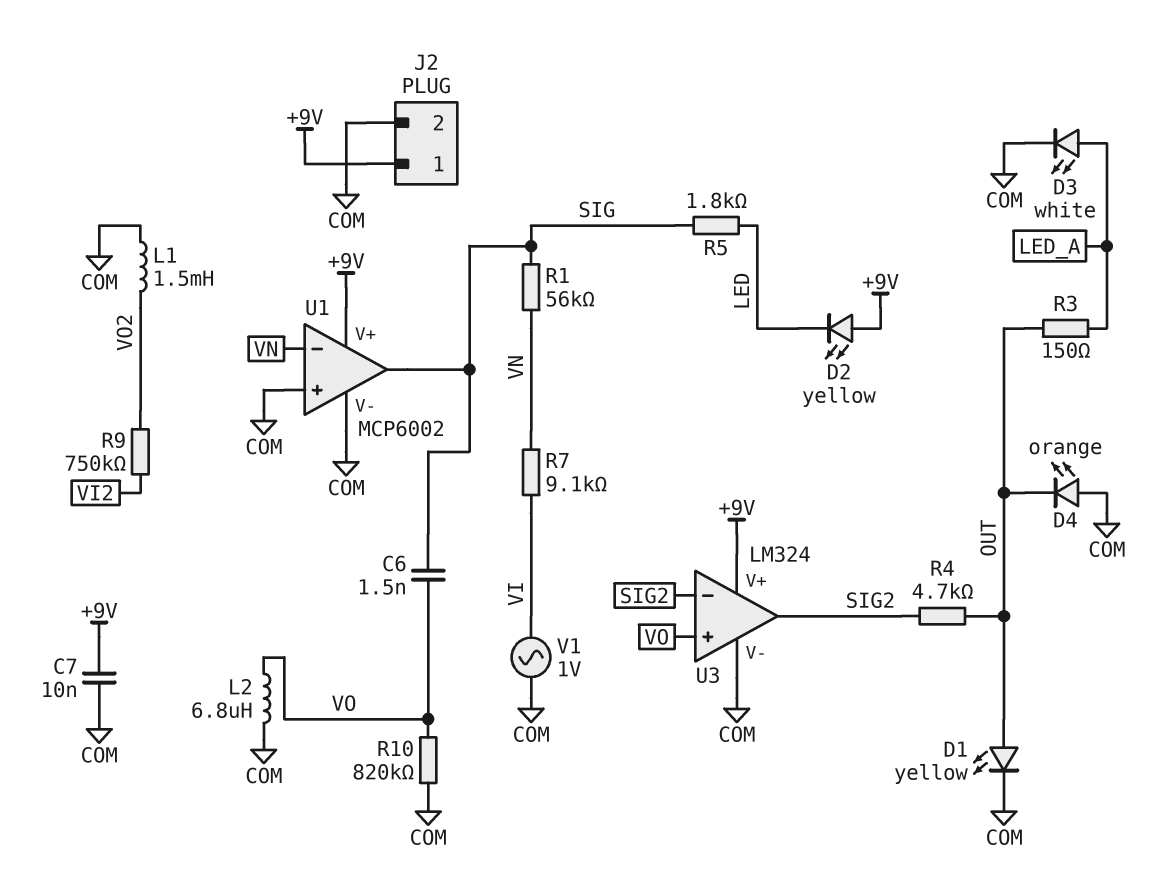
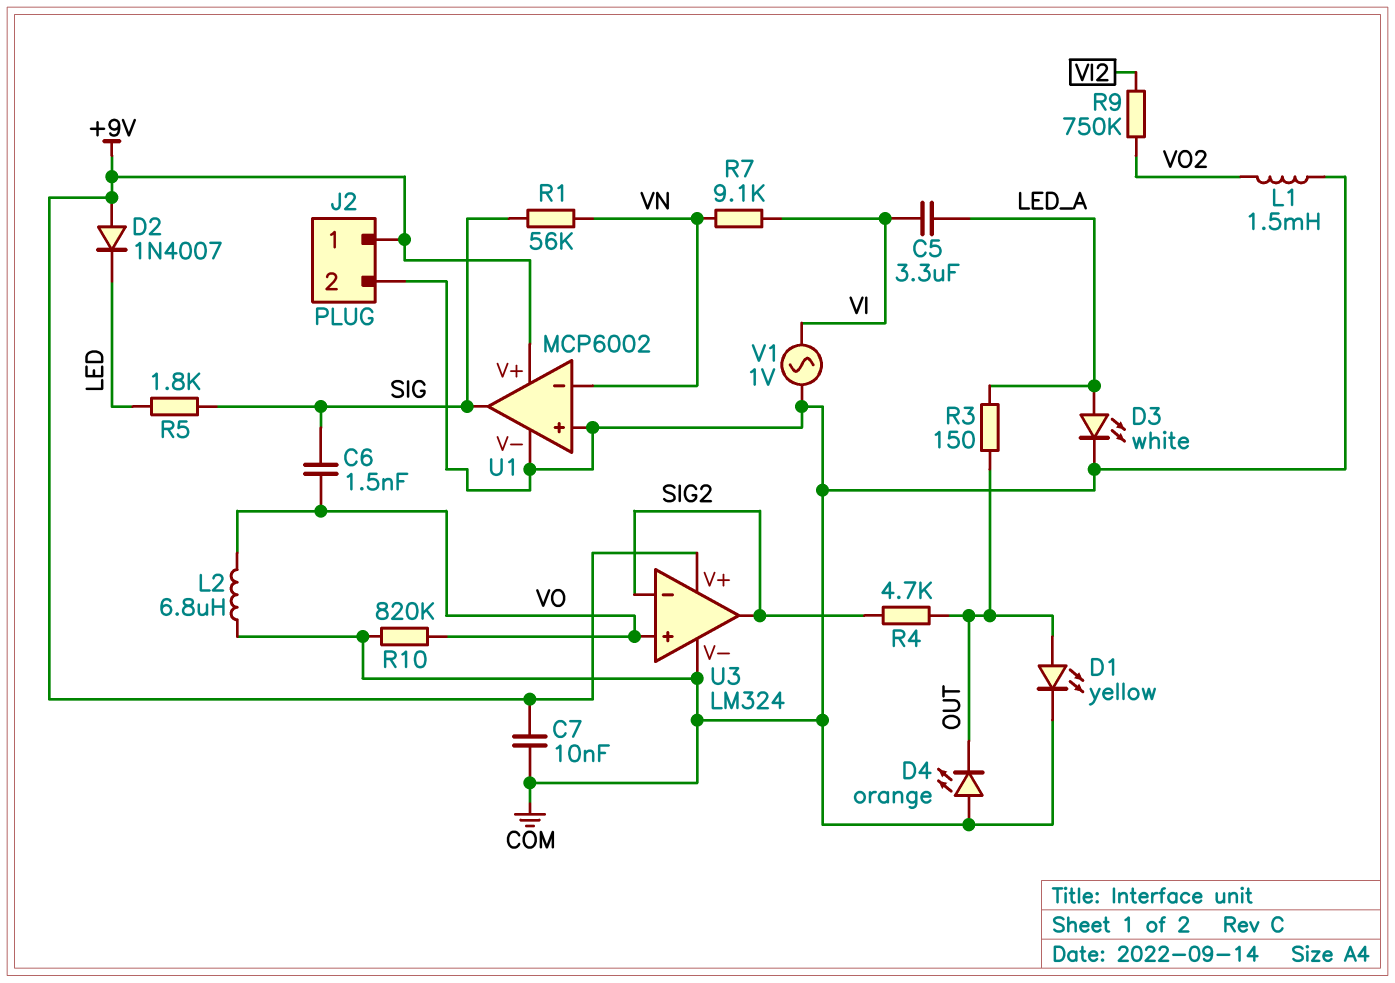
C5: none -> 3.3uF (LED_A, VI)
D2: LED yellow (A +9V, K LED) -> diode 1N4007 (A +9V, K LED)

